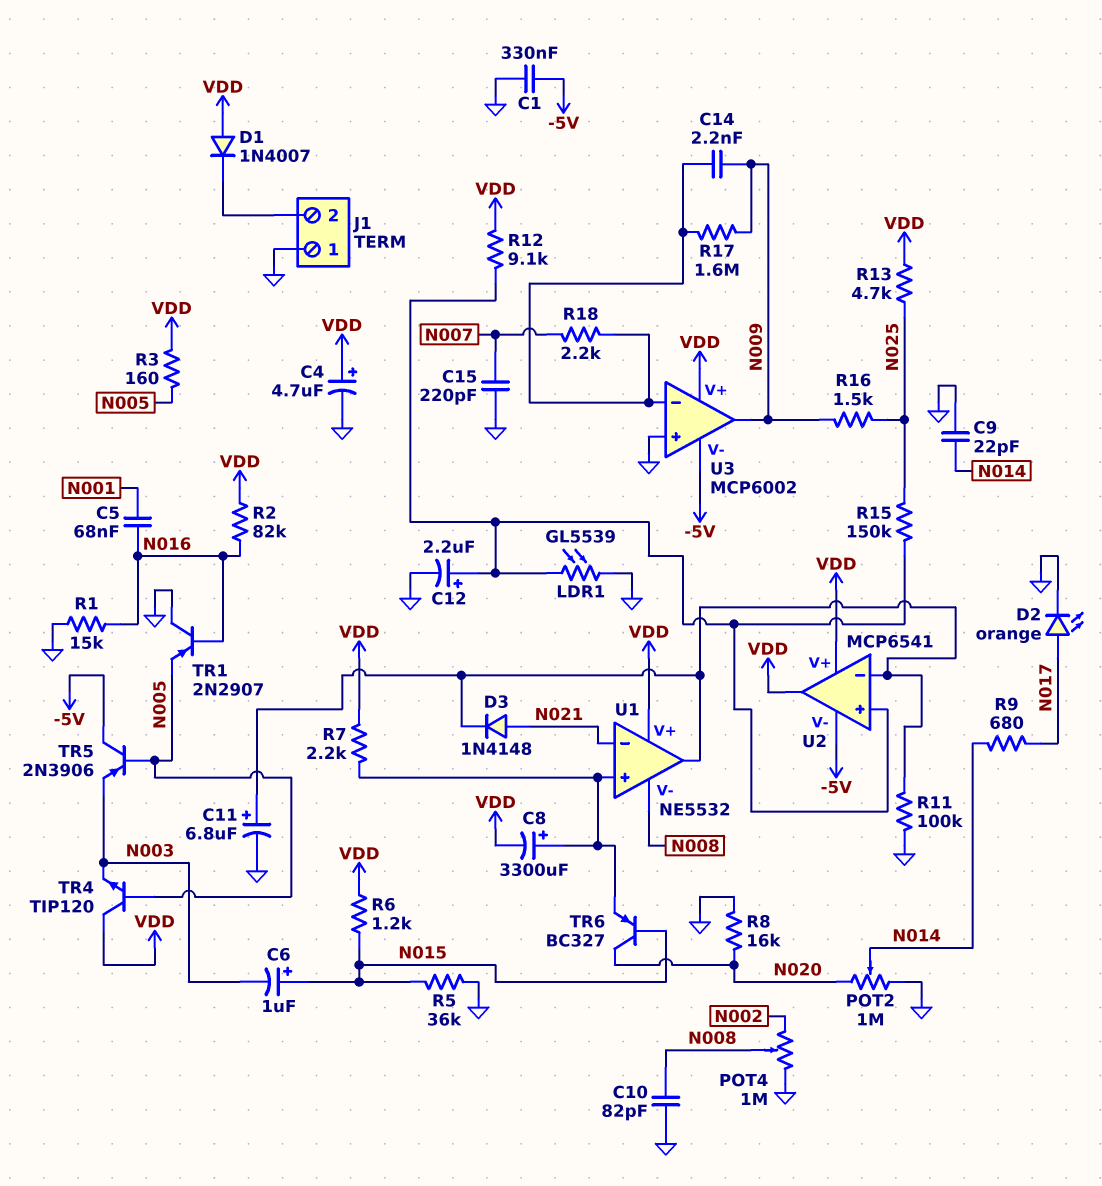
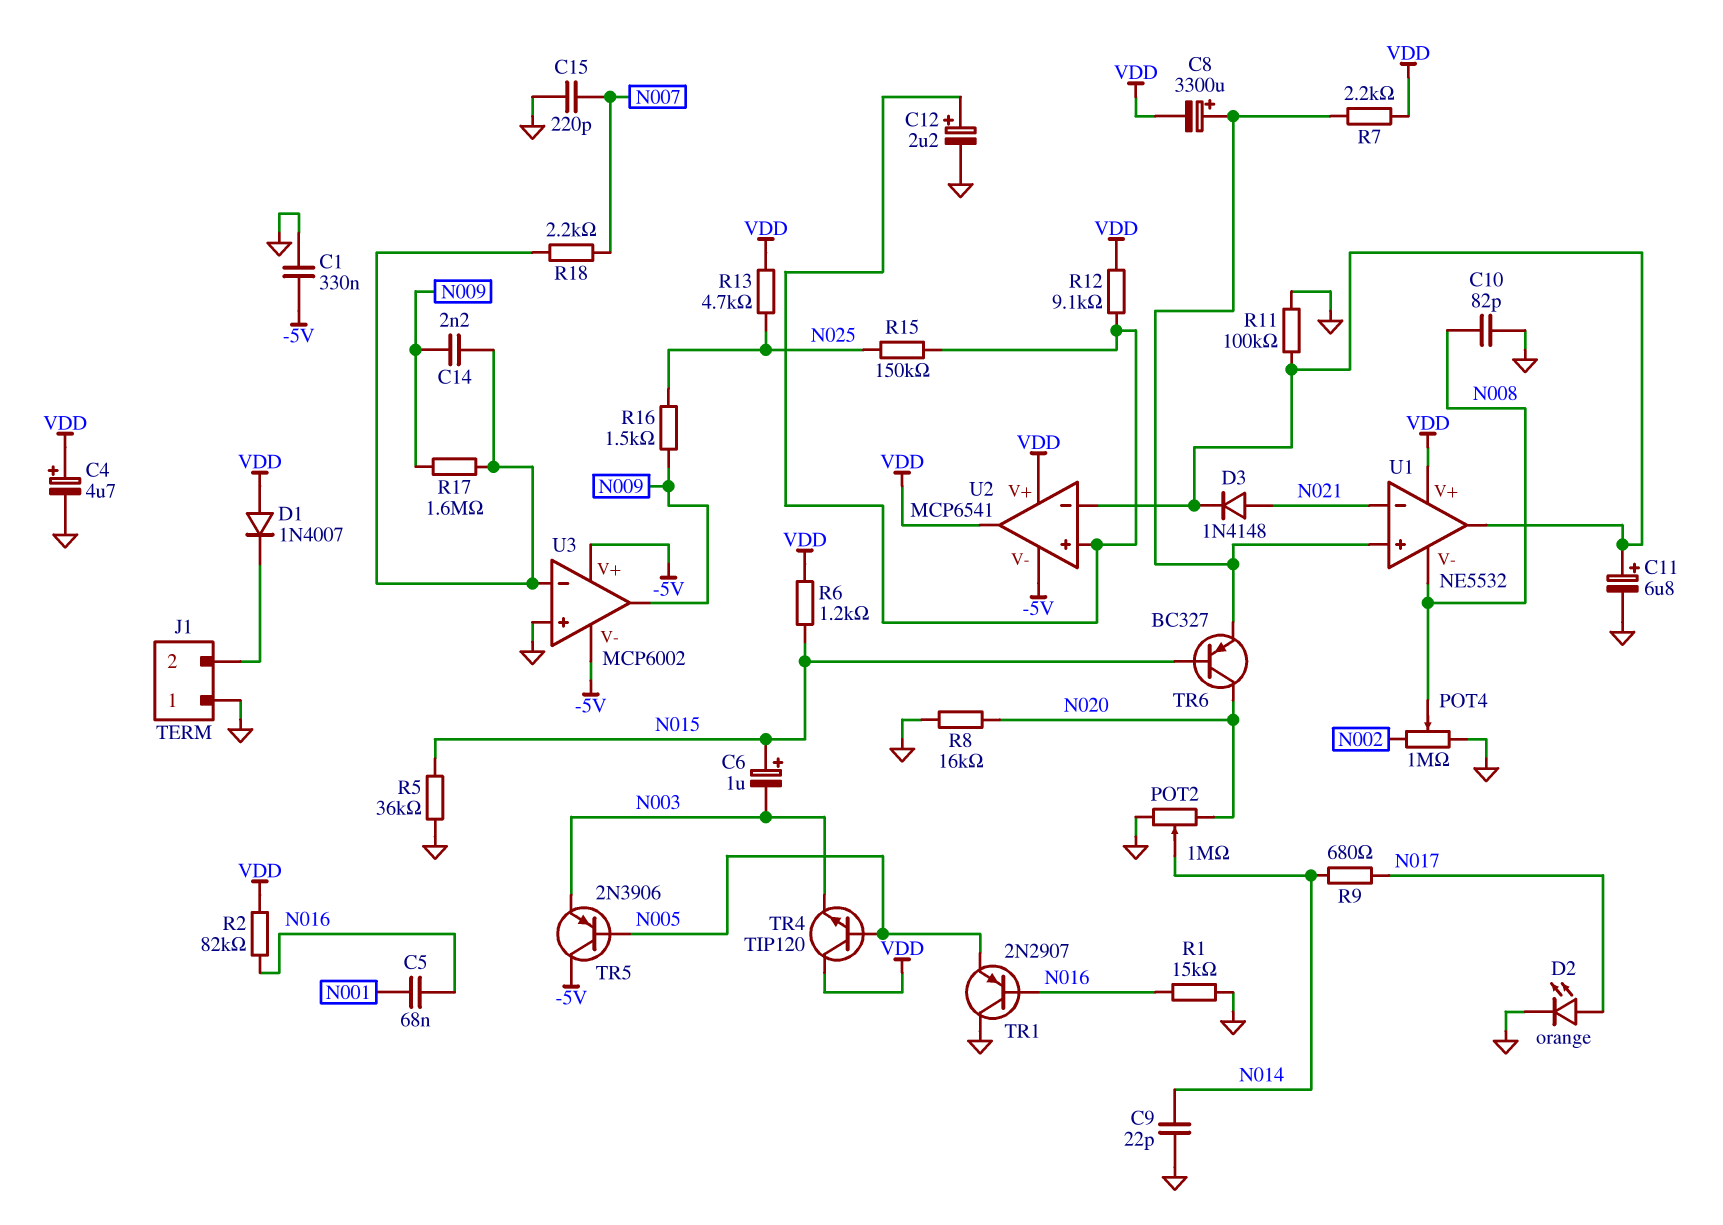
LDR1: GL5539 (GND, U2/in+) -> none
R3: 160 (N005, VDD) -> none
U3 pin V+: VDD -> -5V

